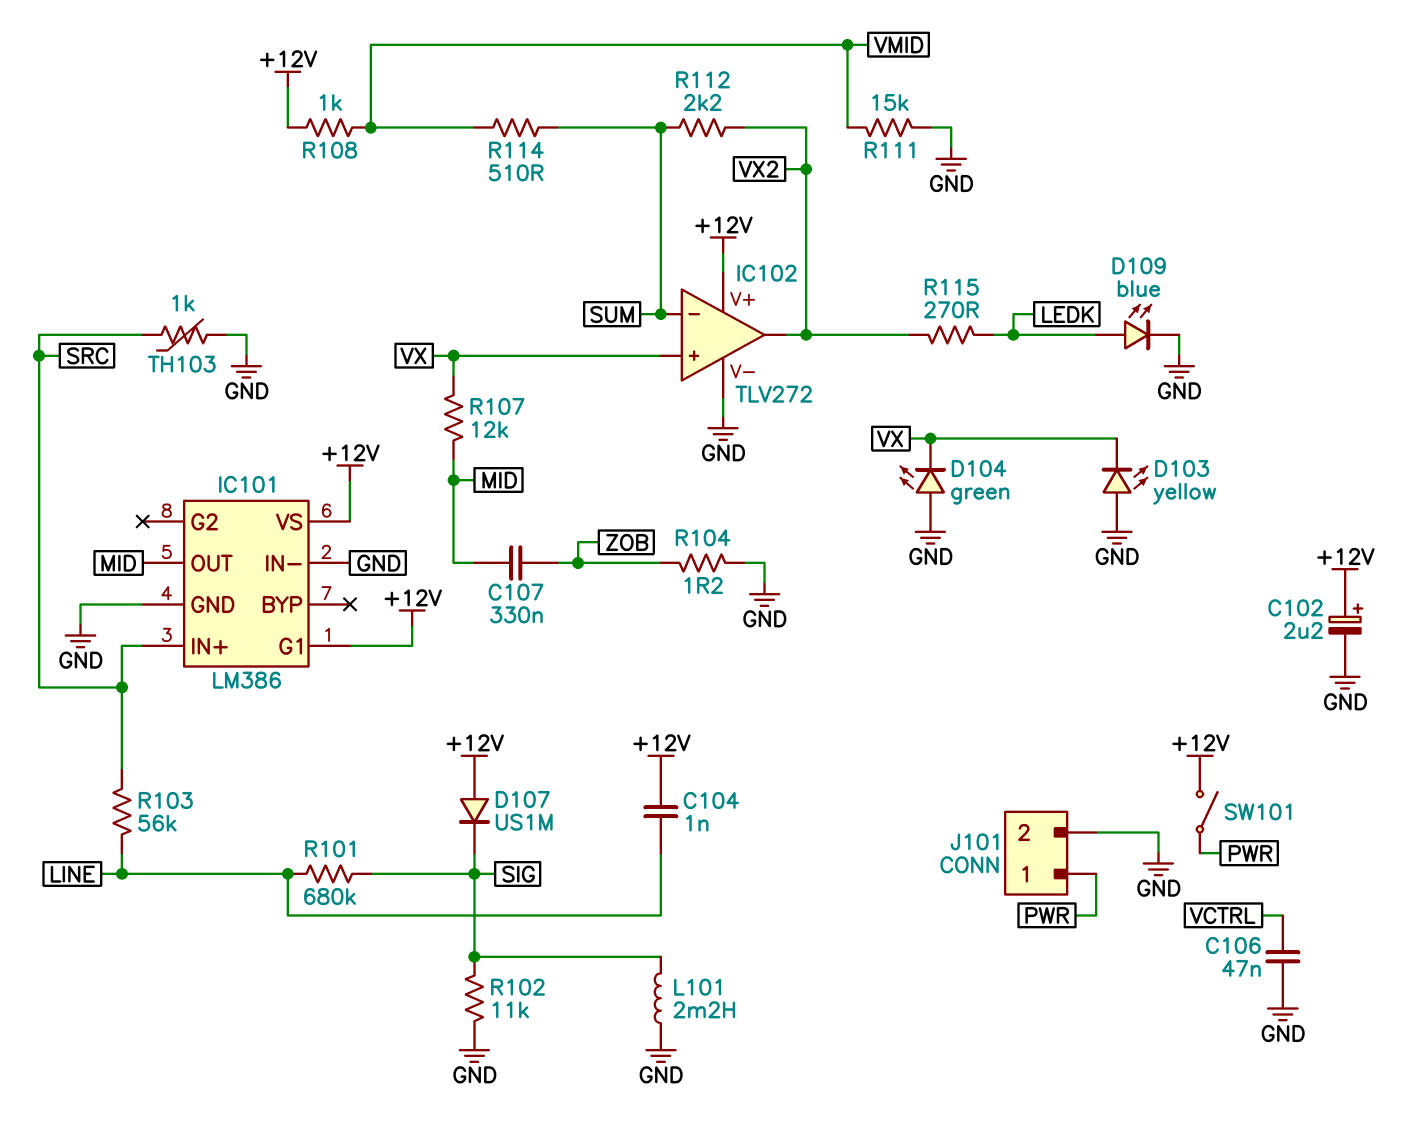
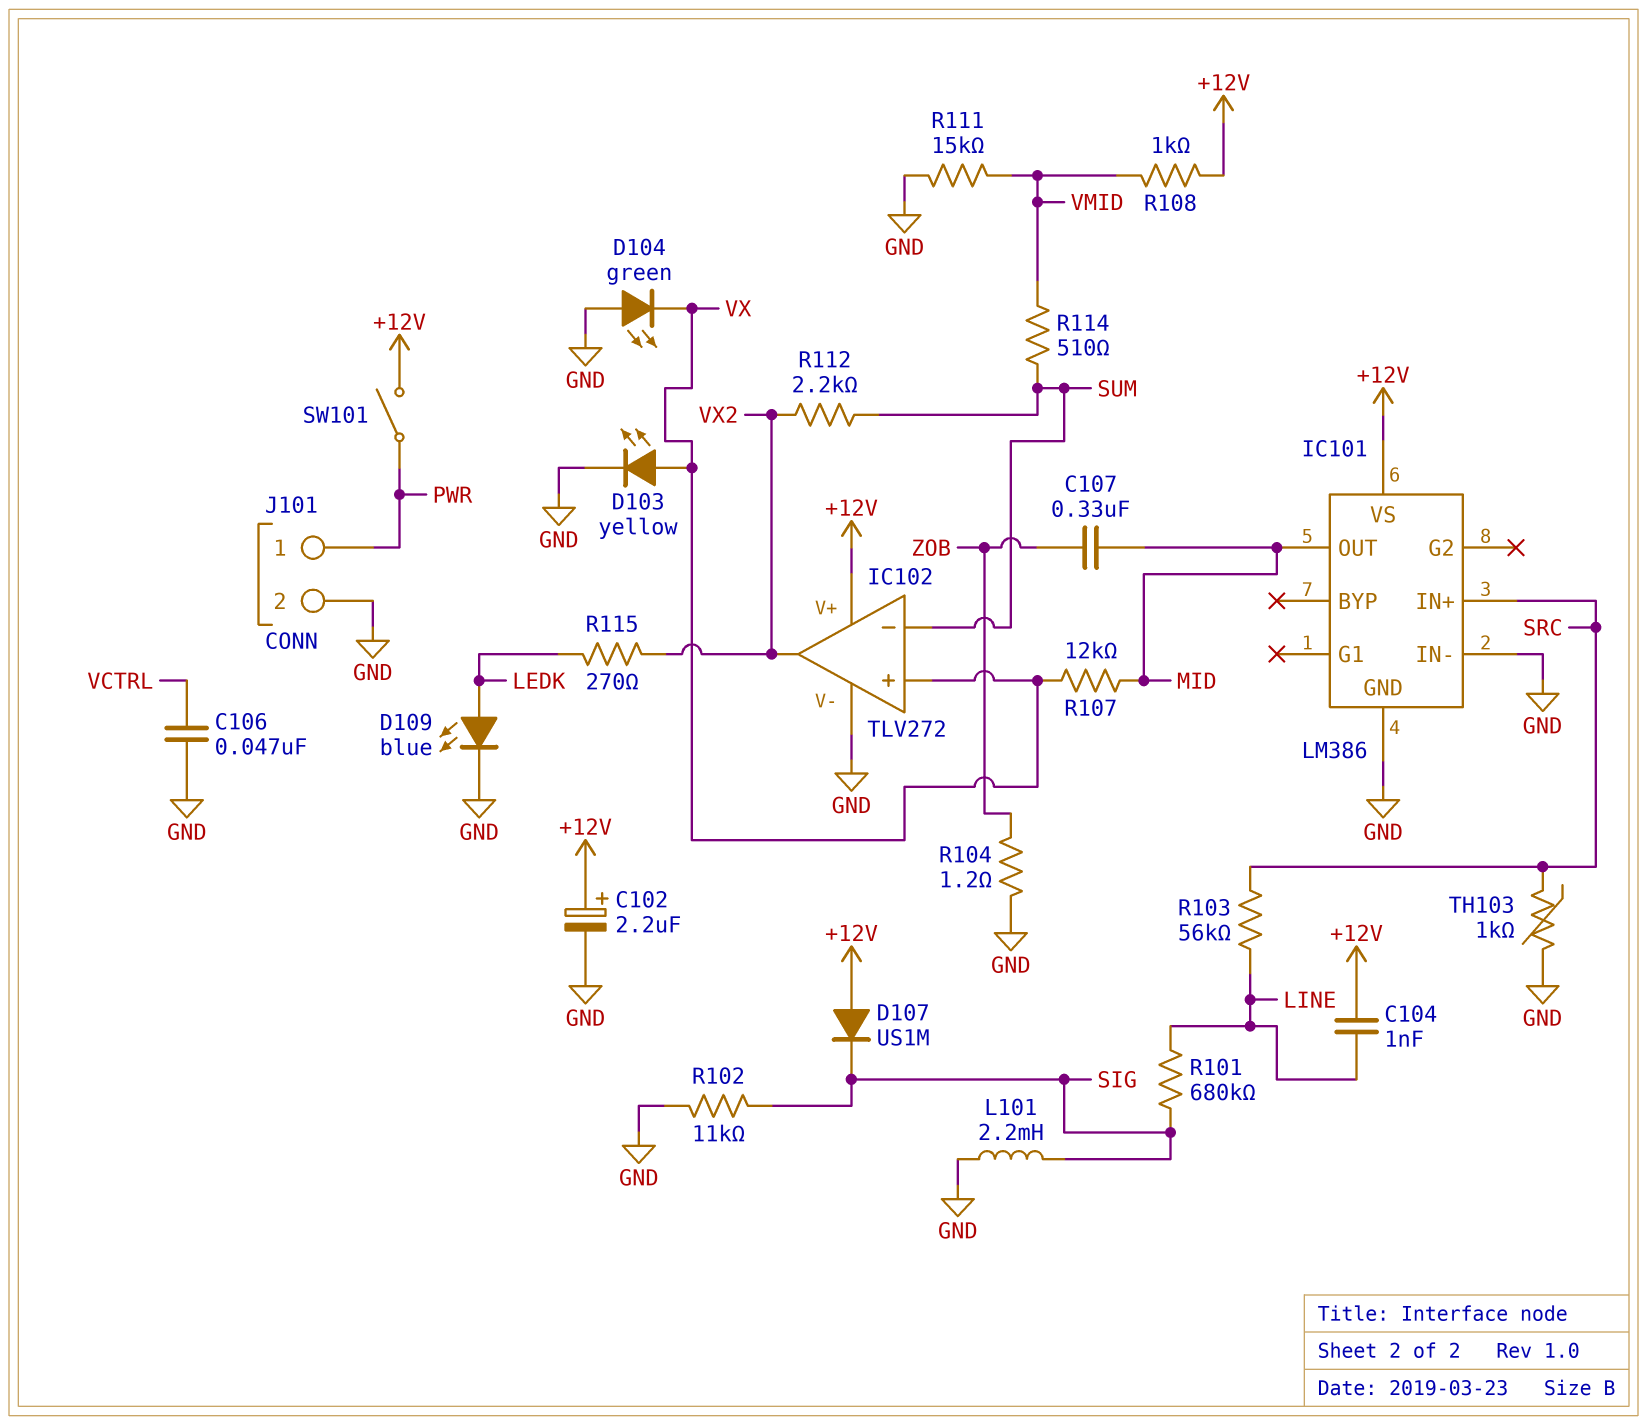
D103: LED yellow (A GND, K VX) -> LED yellow (A VX, K GND)
IC101 pin G1: +12V -> none

